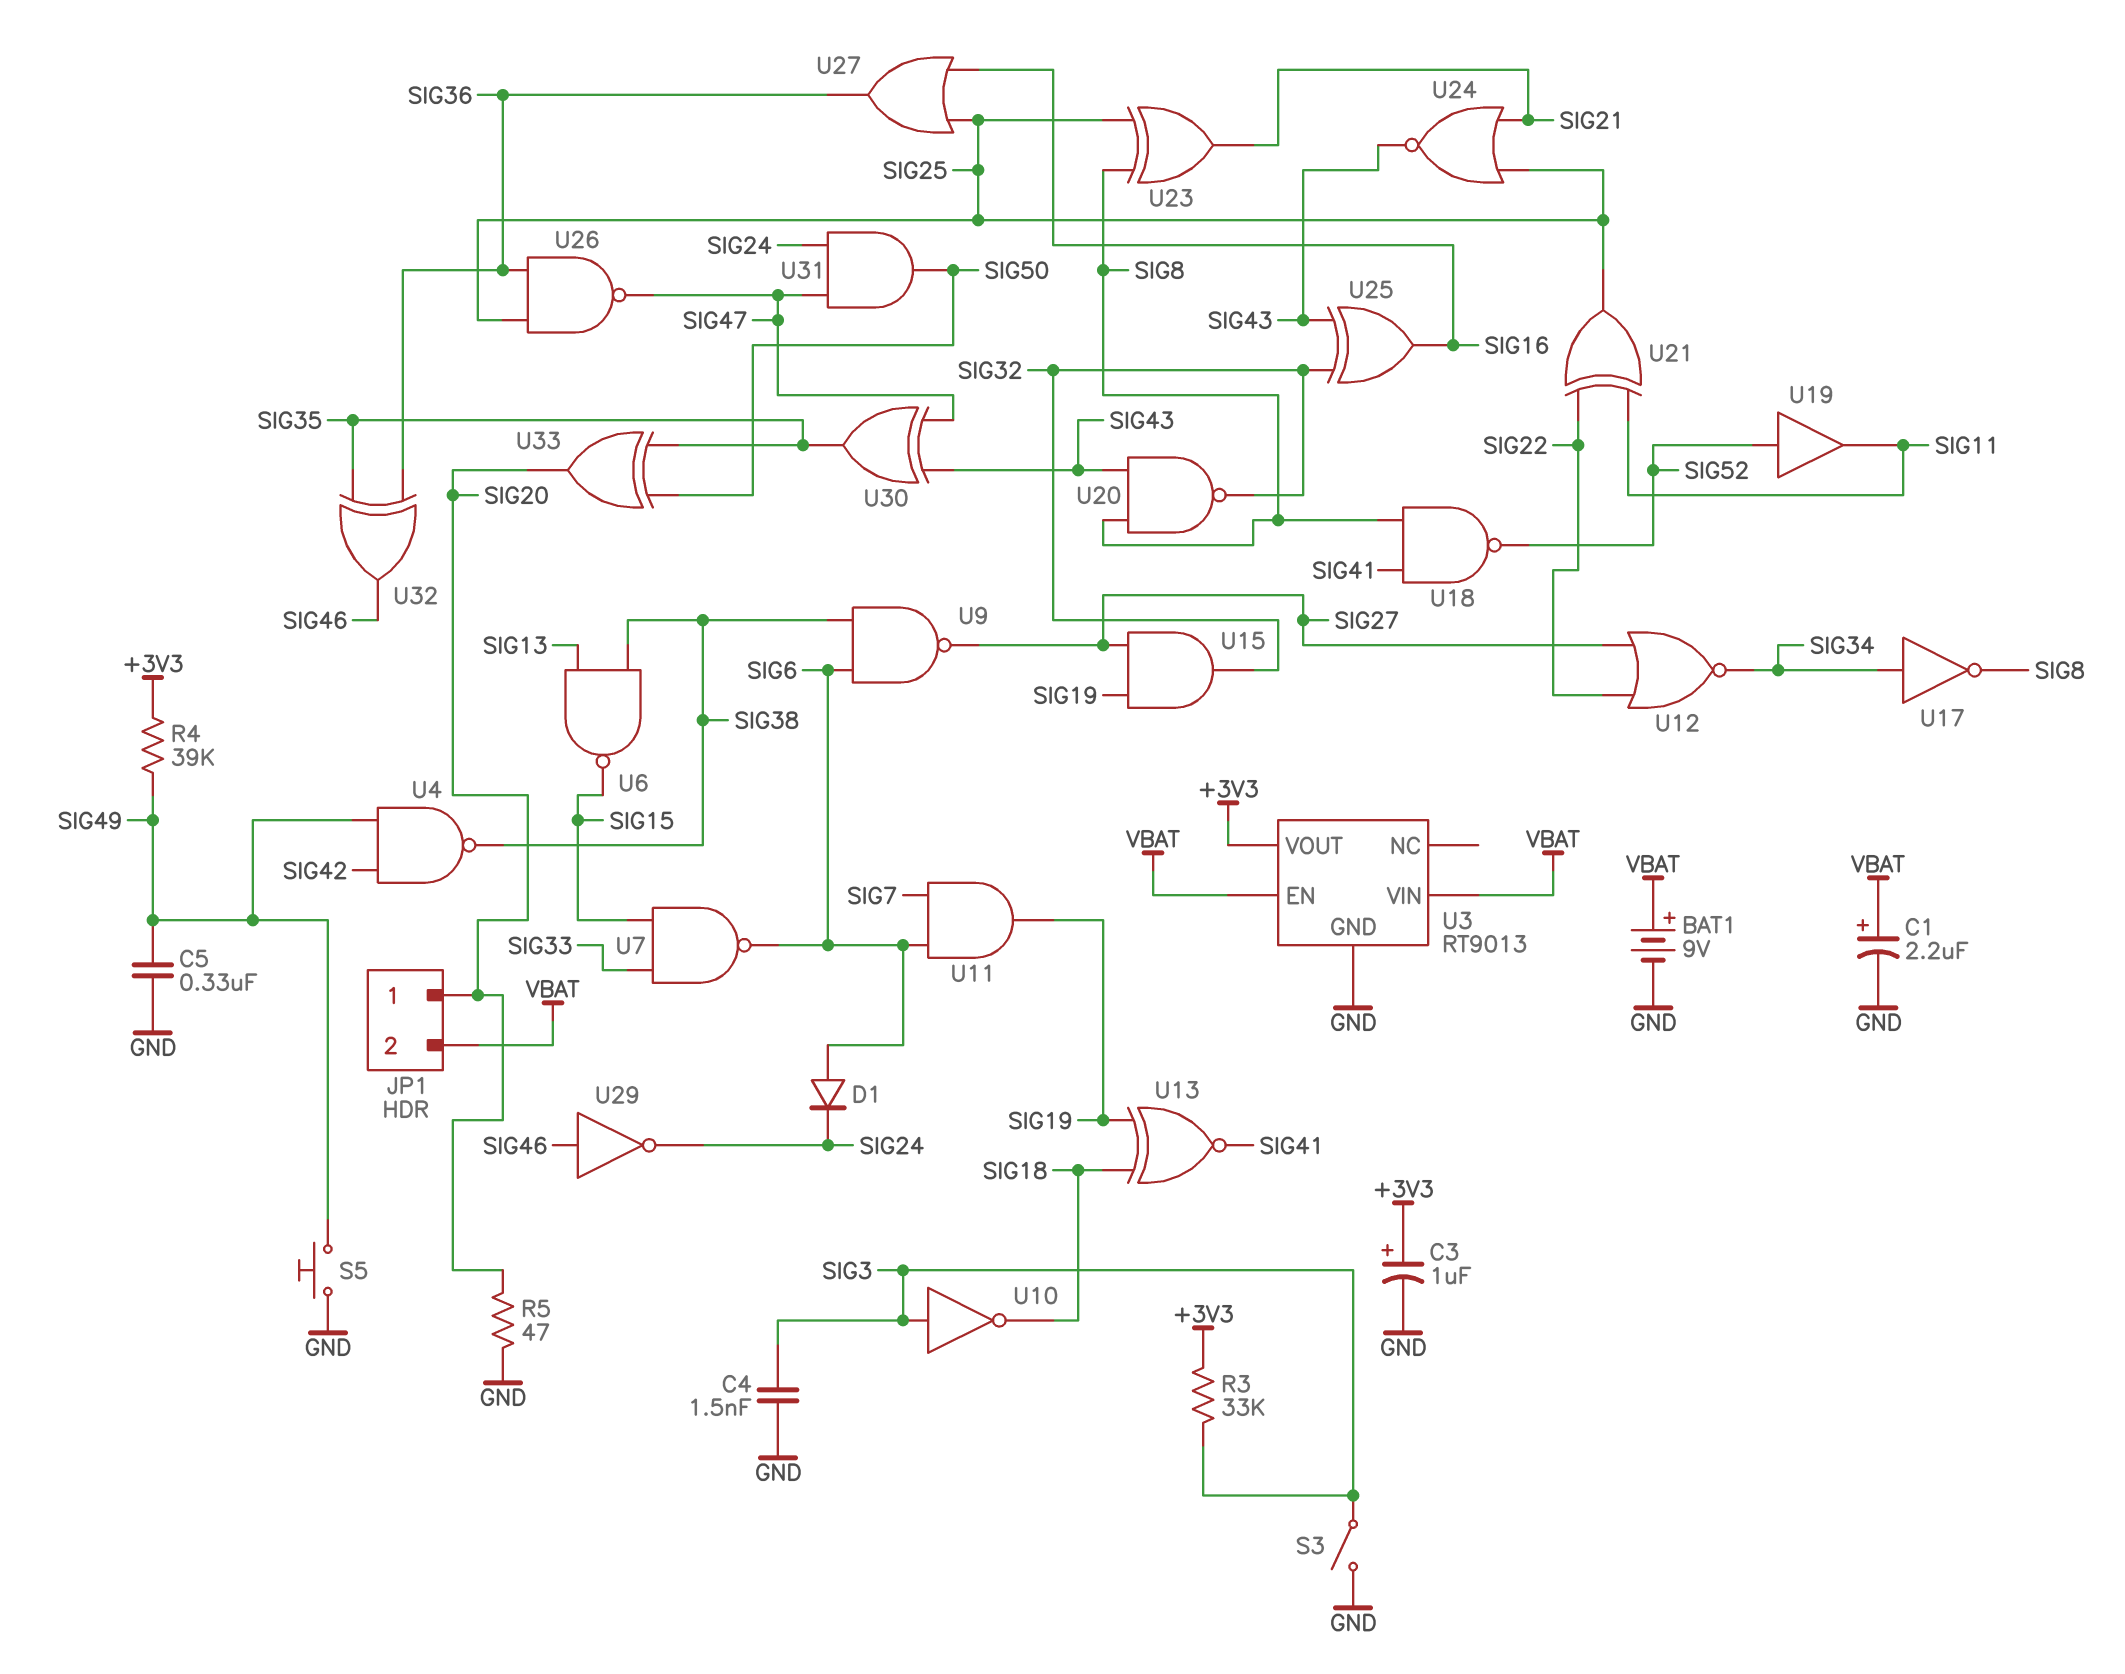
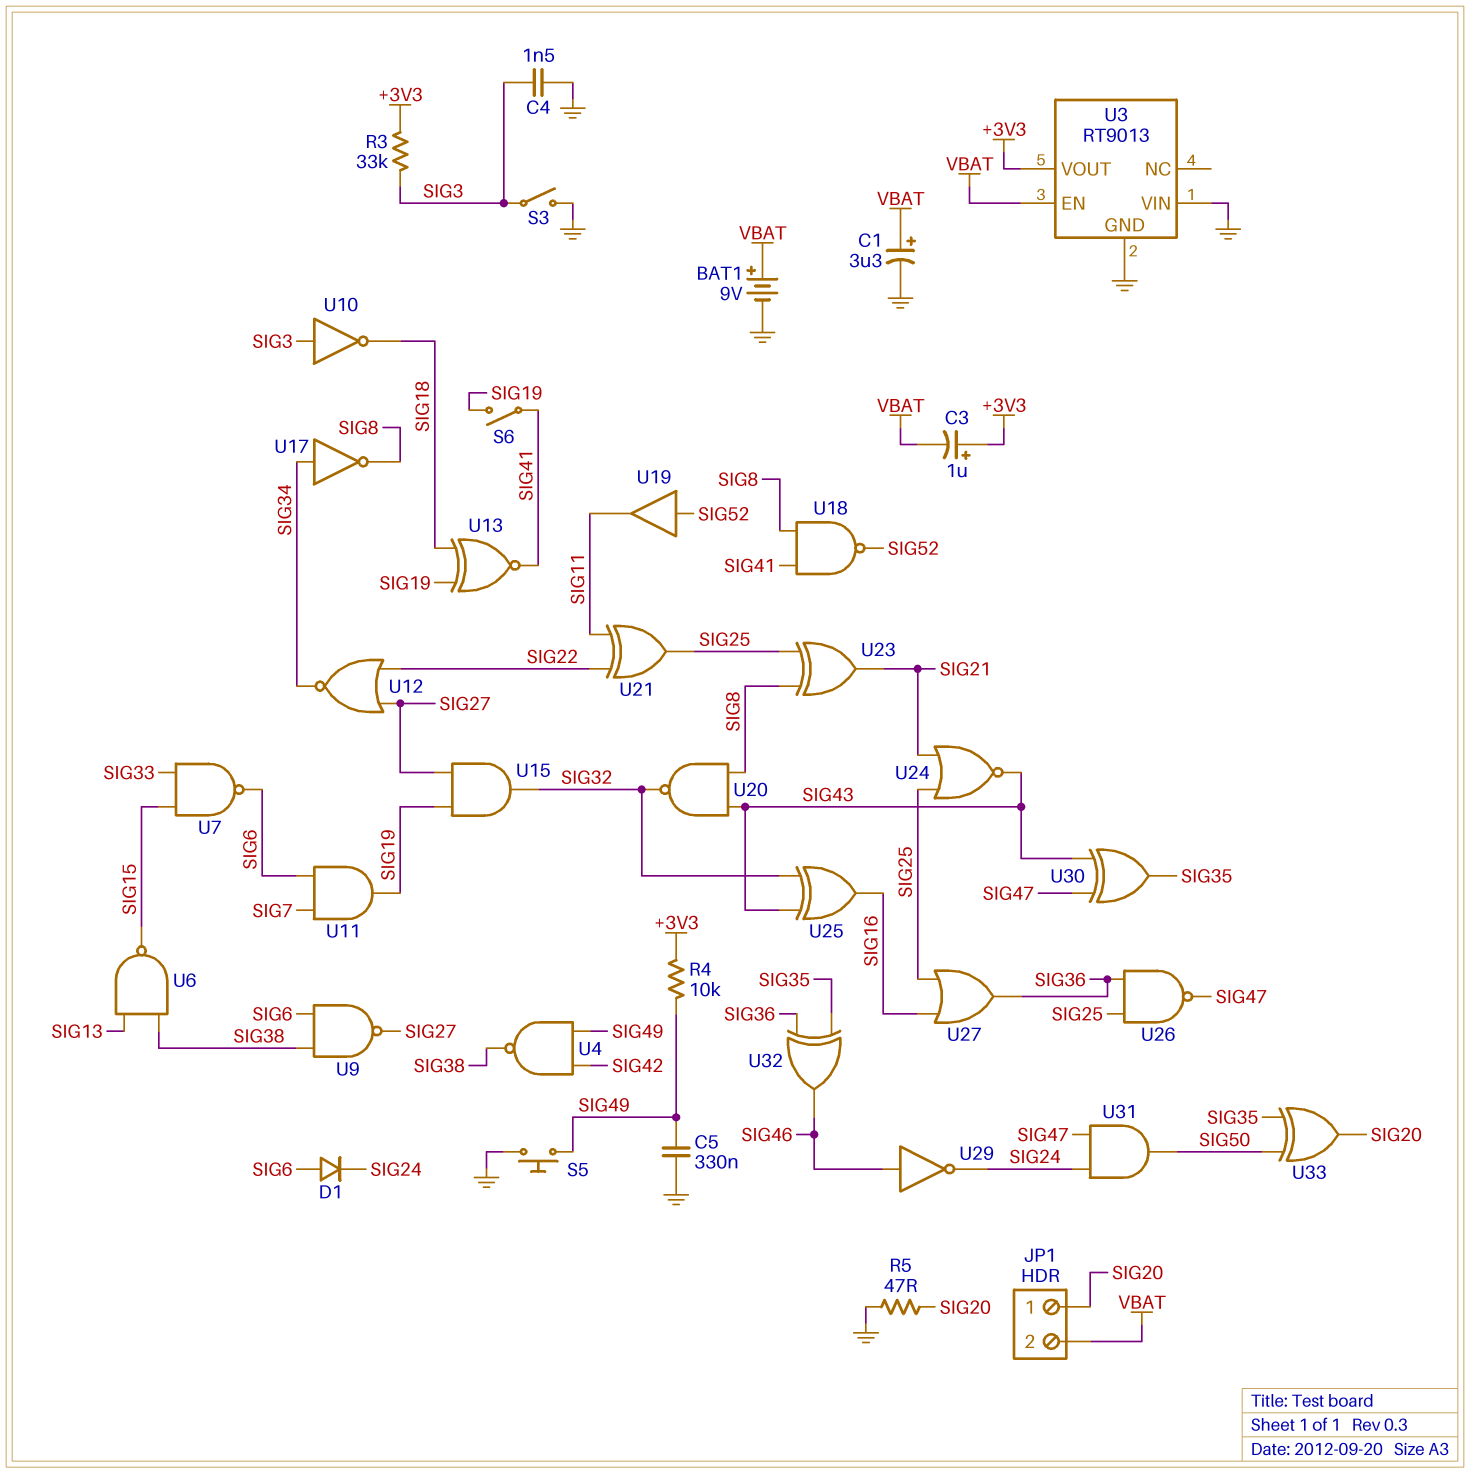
C1: 2.2uF (plus VBAT, minus GND) -> 3.3uF (plus VBAT, minus GND)
C3: 1uF (plus +3V3, minus GND) -> 1uF (plus +3V3, minus VBAT)
R4: 39k (+3V3, SIG49) -> 10k (+3V3, SIG49)
S6: none -> switch (SIG19, SIG41)
U3 pin VIN: VBAT -> GND

